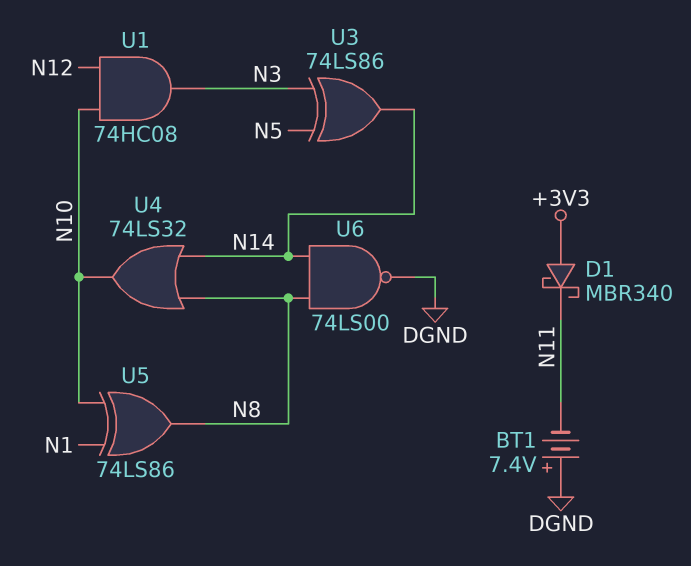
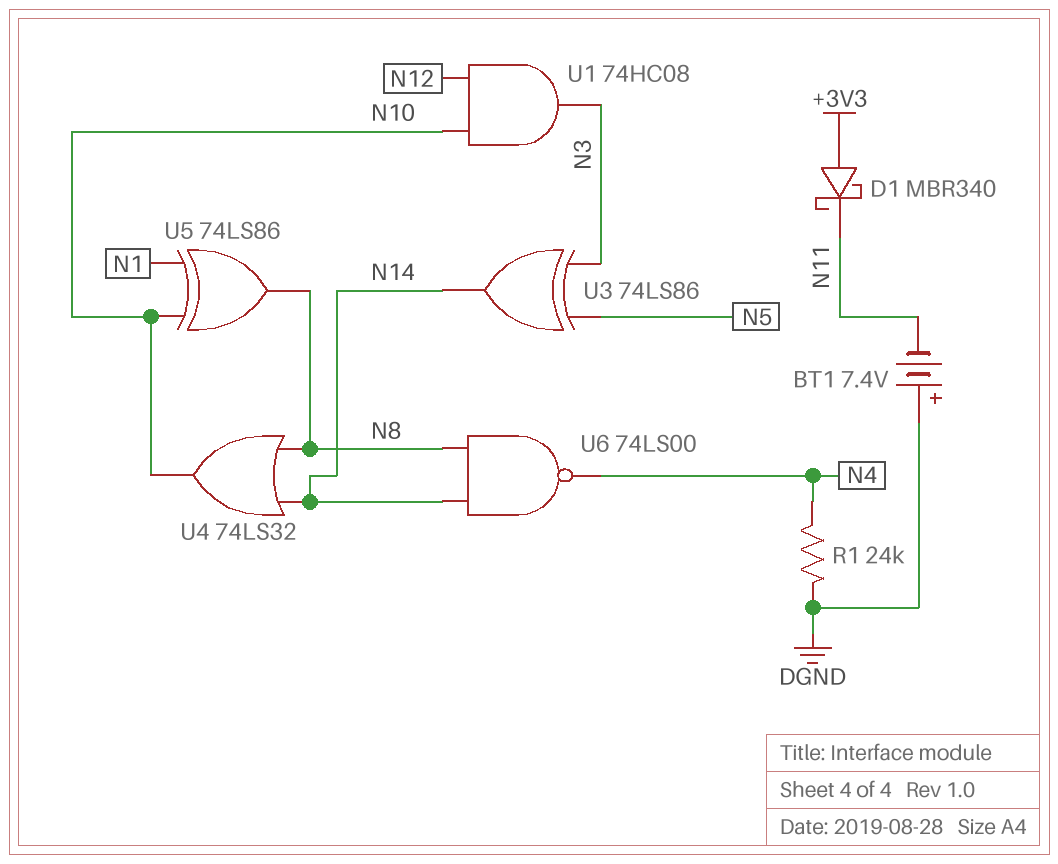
R1: none -> 24k (DGND, N4)
U6: NAND 74LS00 (in N8, in N14, out DGND) -> NAND 74LS00 (in N8, in N14, out N4)

